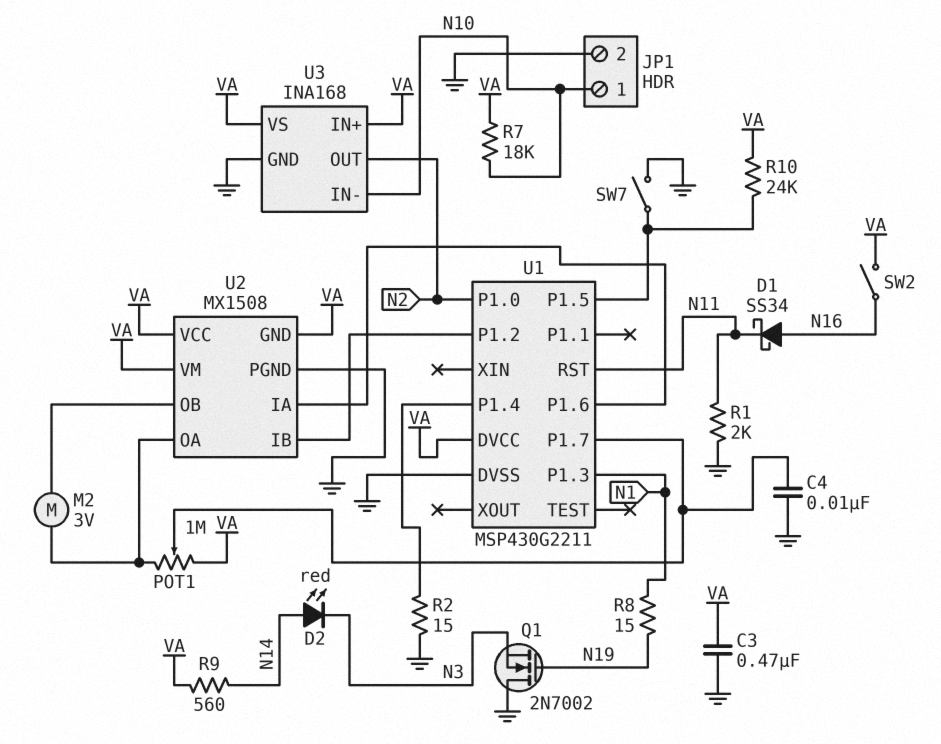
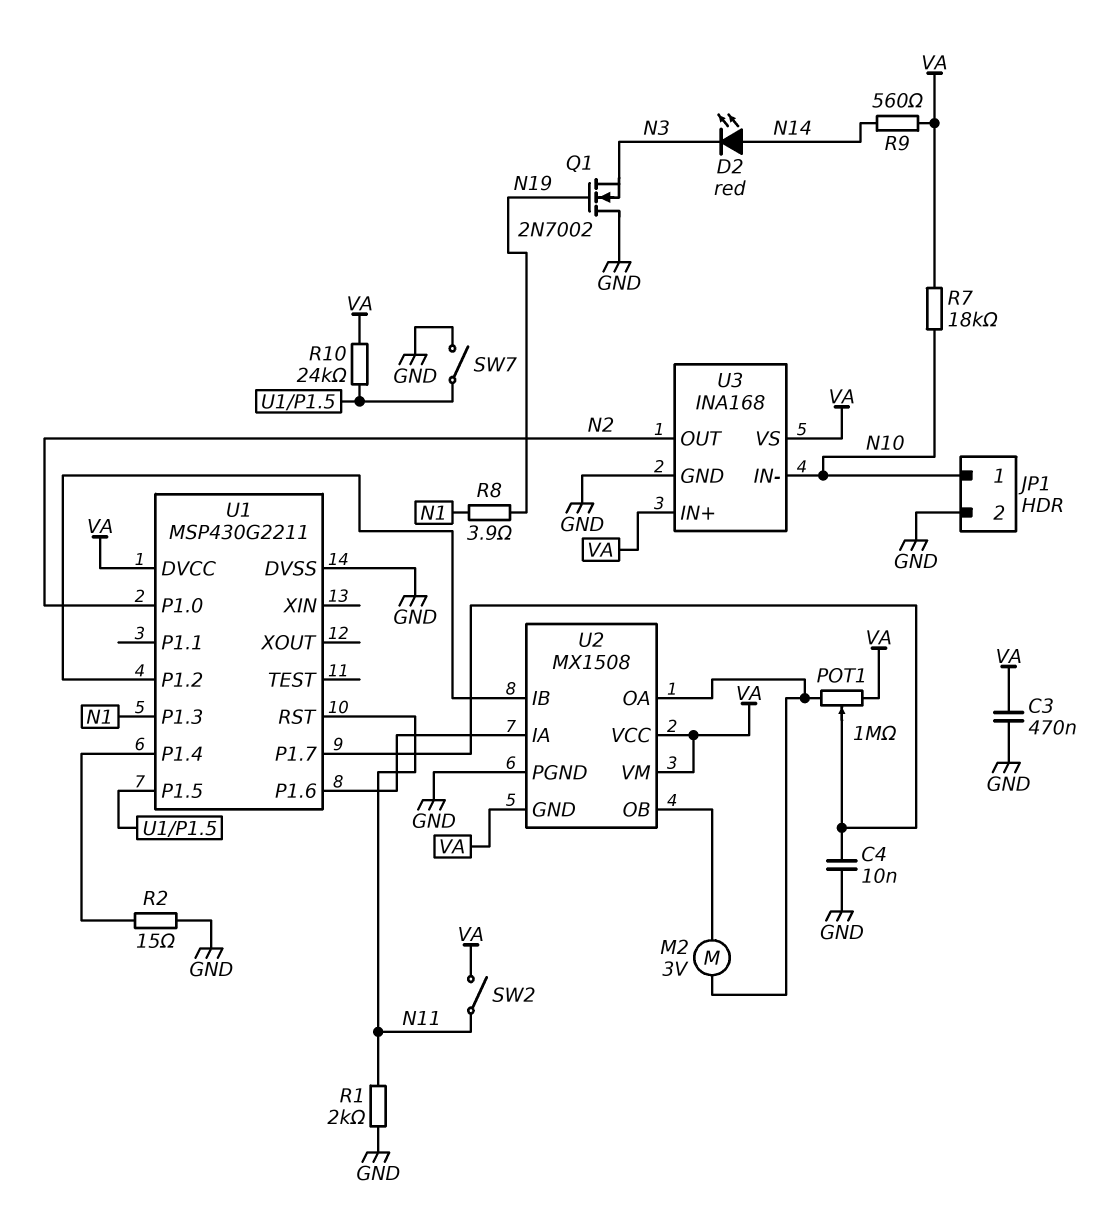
D1: schottky SS34 (A N16, K N11) -> none
R8: 15 (N1, N19) -> 3.9 (N1, N19)
SW2: switch (N16, VA) -> switch (N11, VA)

